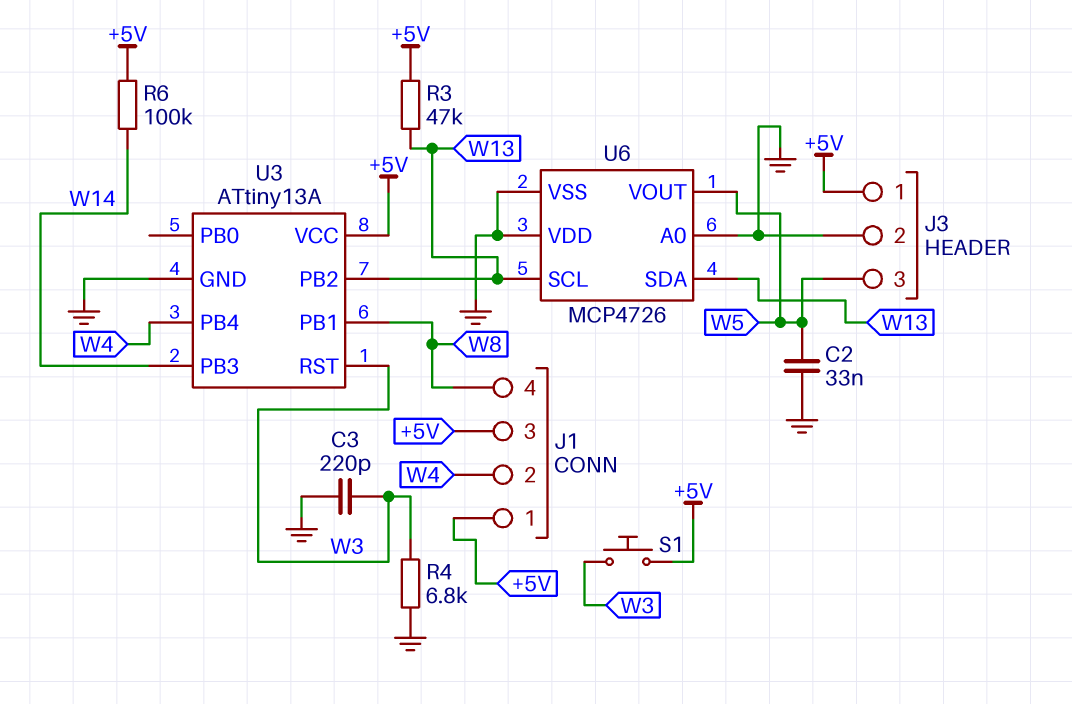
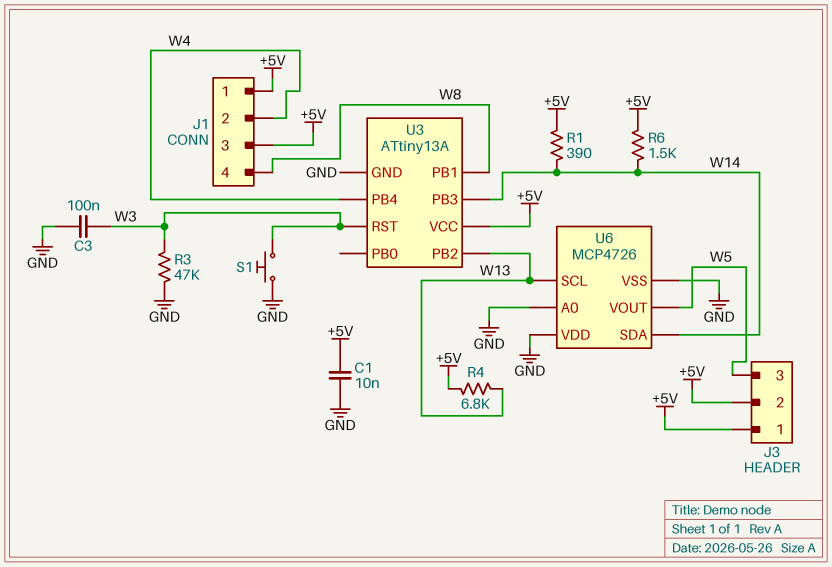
C1: none -> 10nF (+5V, GND)
C2: 33nF (GND, W5) -> none
C3: 220pF (GND, W3) -> 100nF (GND, W3)
J3 pin 2: GND -> +5V
R1: none -> 390 (+5V, W14)
R3: 47k (+5V, W13) -> 47k (GND, W3)
R4: 6.8k (GND, W3) -> 6.8k (+5V, W13)
R6: 100k (+5V, W14) -> 1.5k (+5V, W14)
S1: button (+5V, W3) -> button (GND, W3)
U6 pin SDA: W13 -> W14

